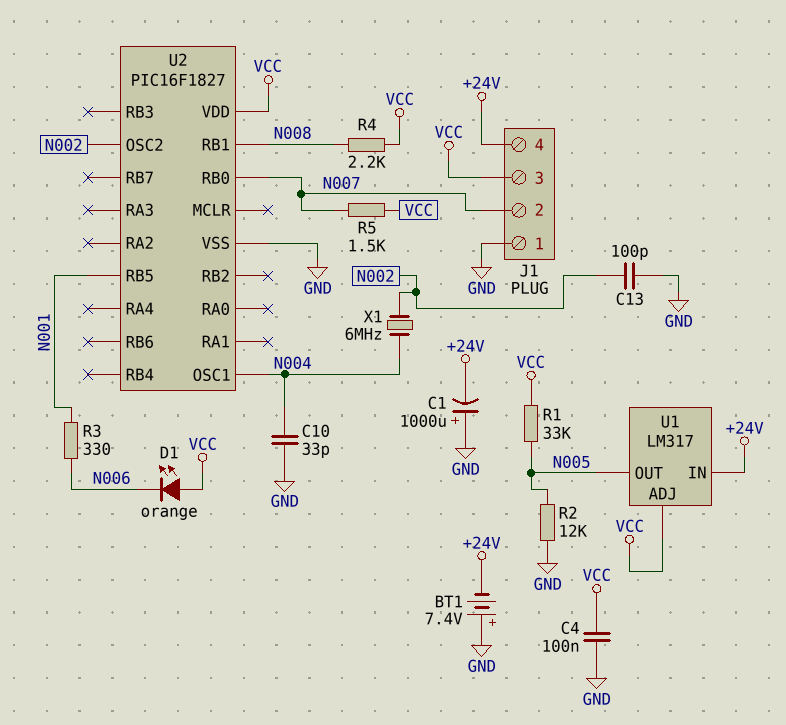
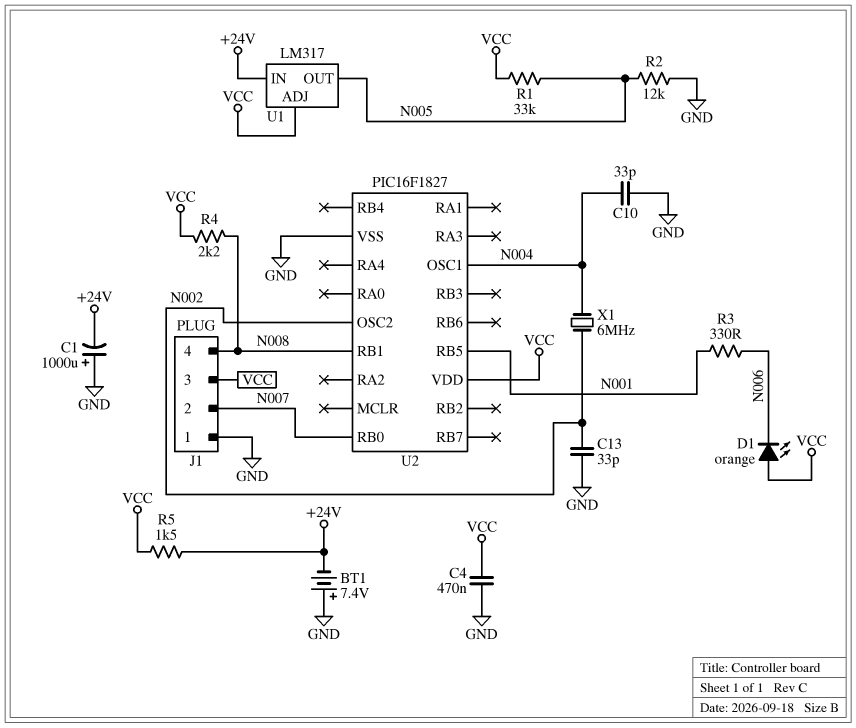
C4: 100nF (GND, VCC) -> 470nF (GND, VCC)
C13: 100pF (GND, N002) -> 33pF (GND, N002)
J1 pin 4: +24V -> N008
R5: 1.5k (N007, VCC) -> 1.5k (+24V, VCC)

